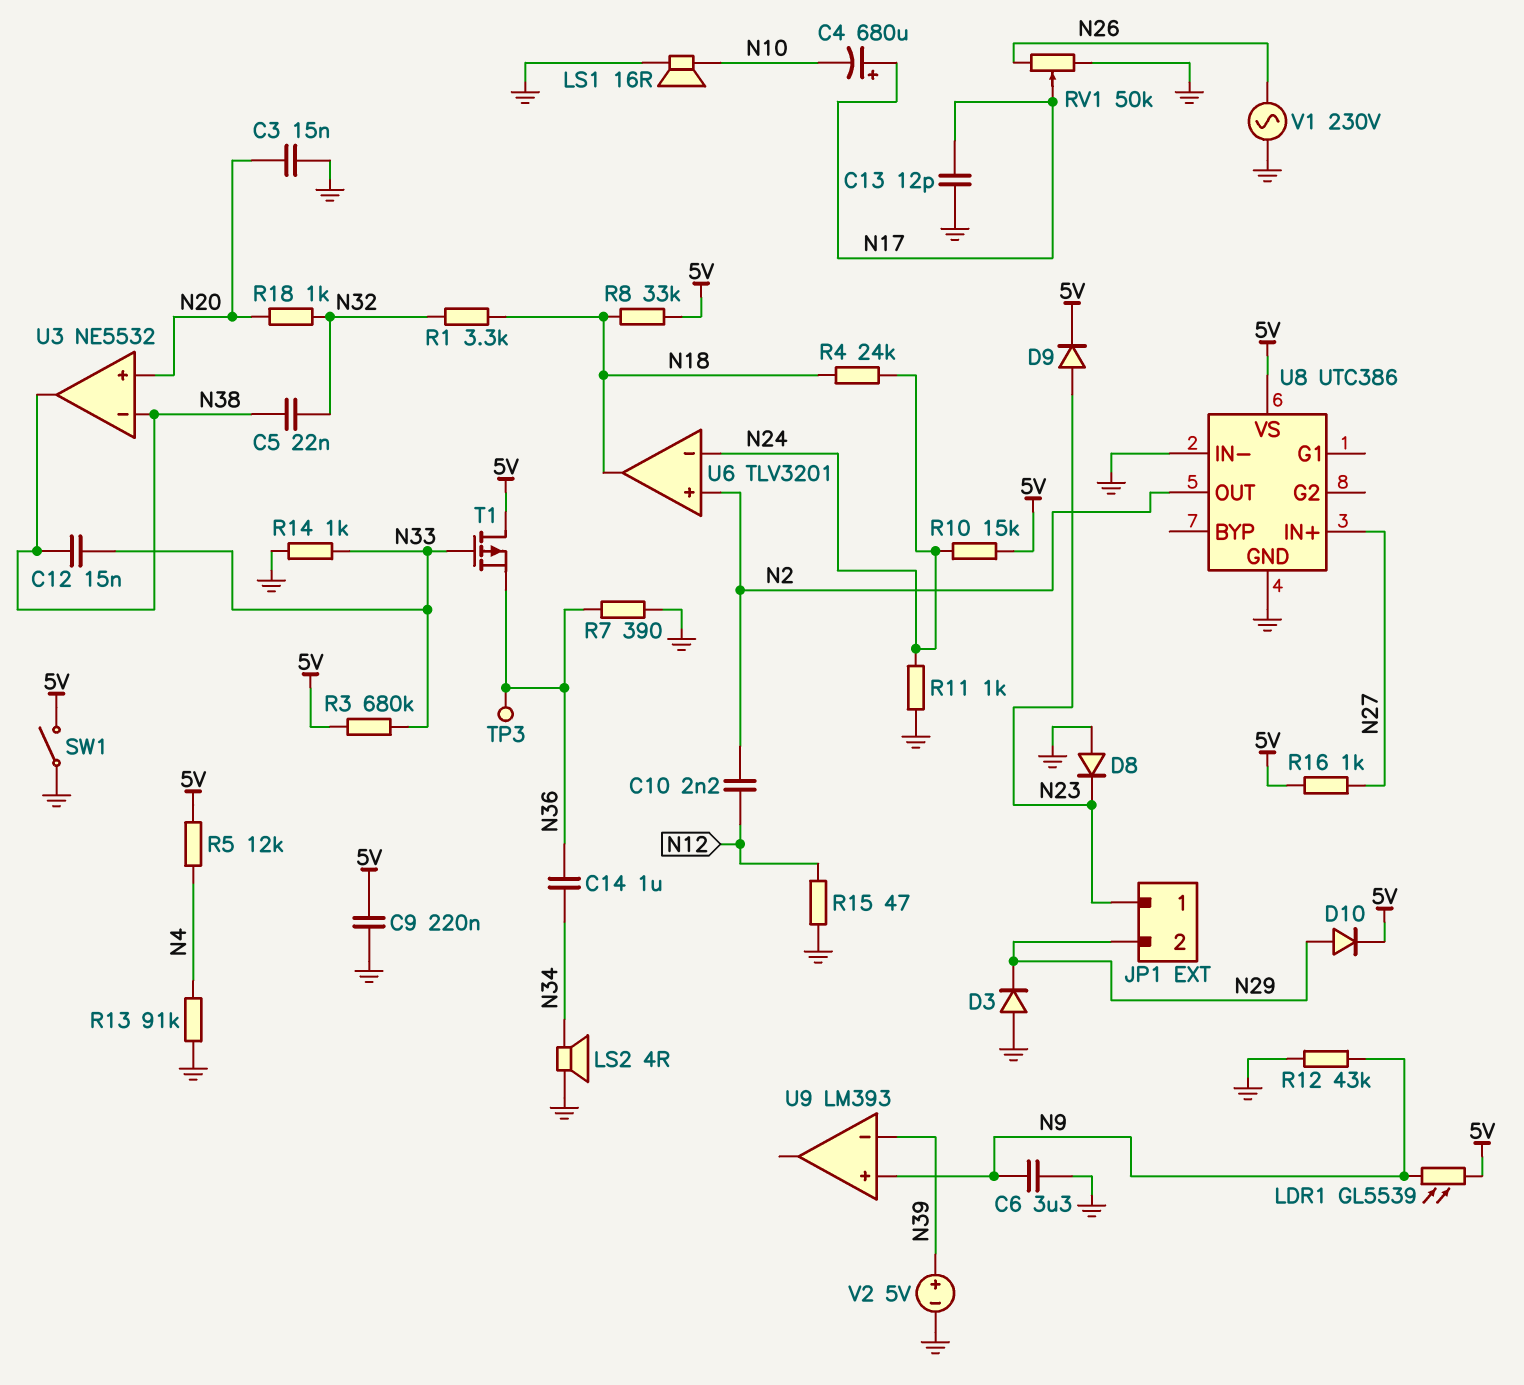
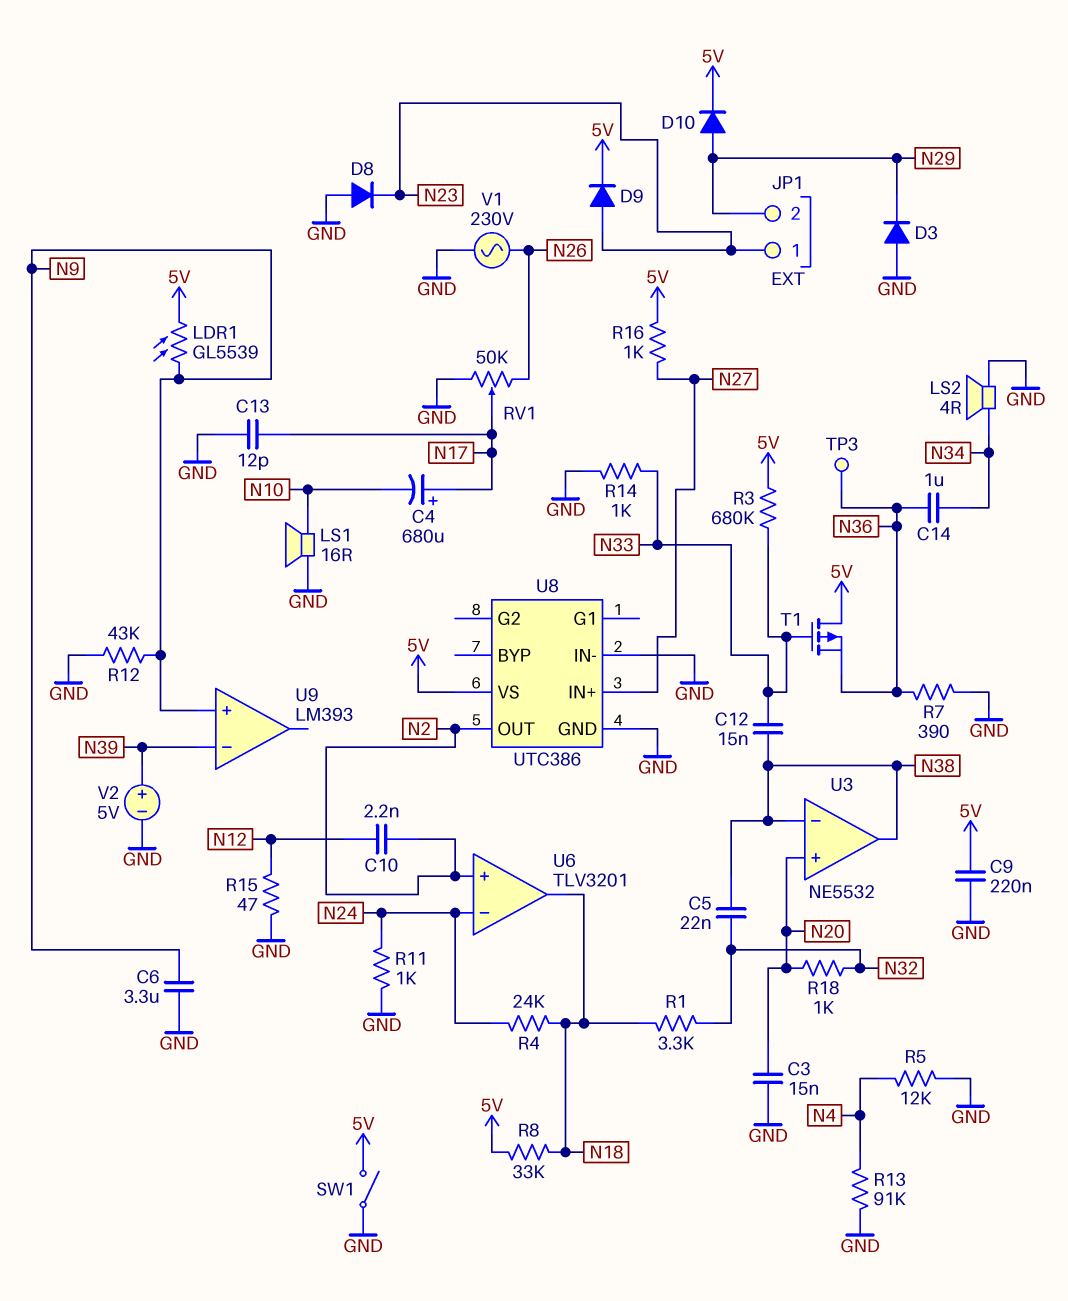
R5: 12k (5V, N4) -> 12k (GND, N4)
R10: 15k (5V, N24) -> none

